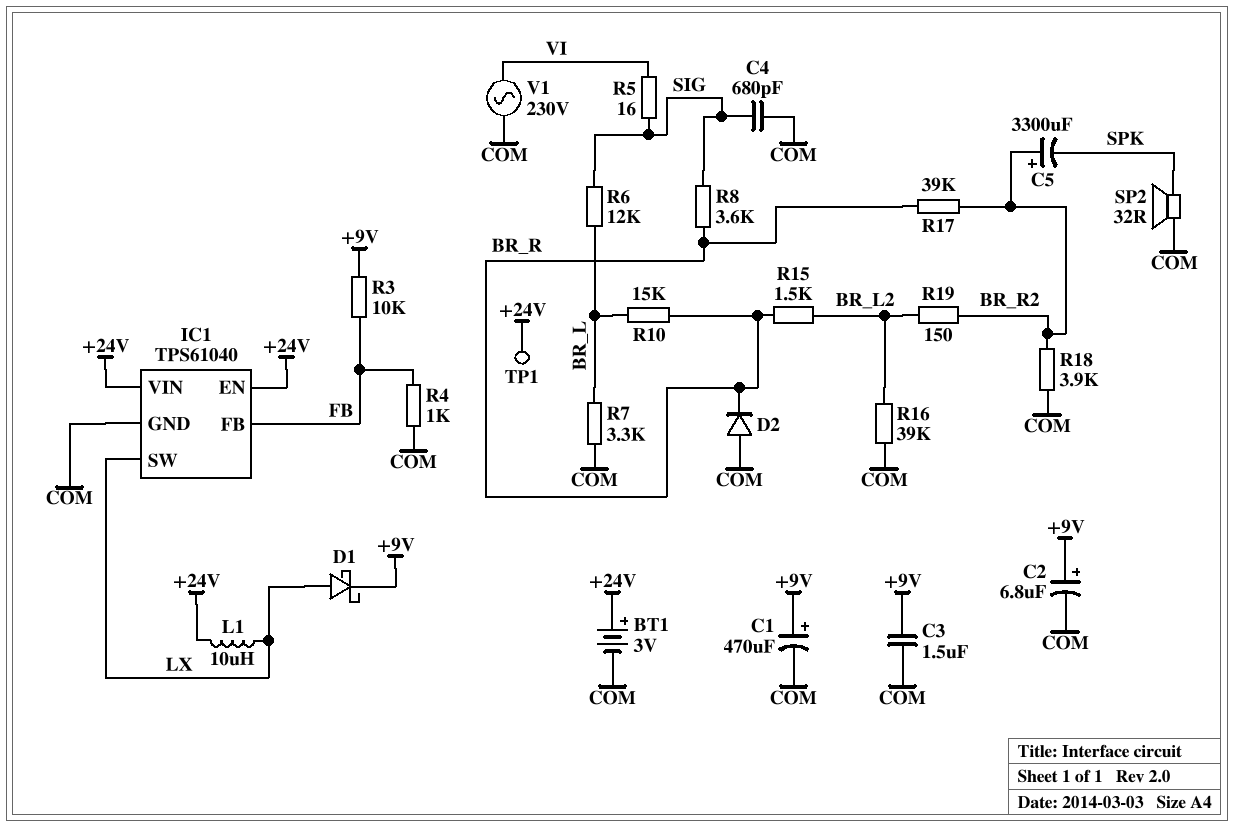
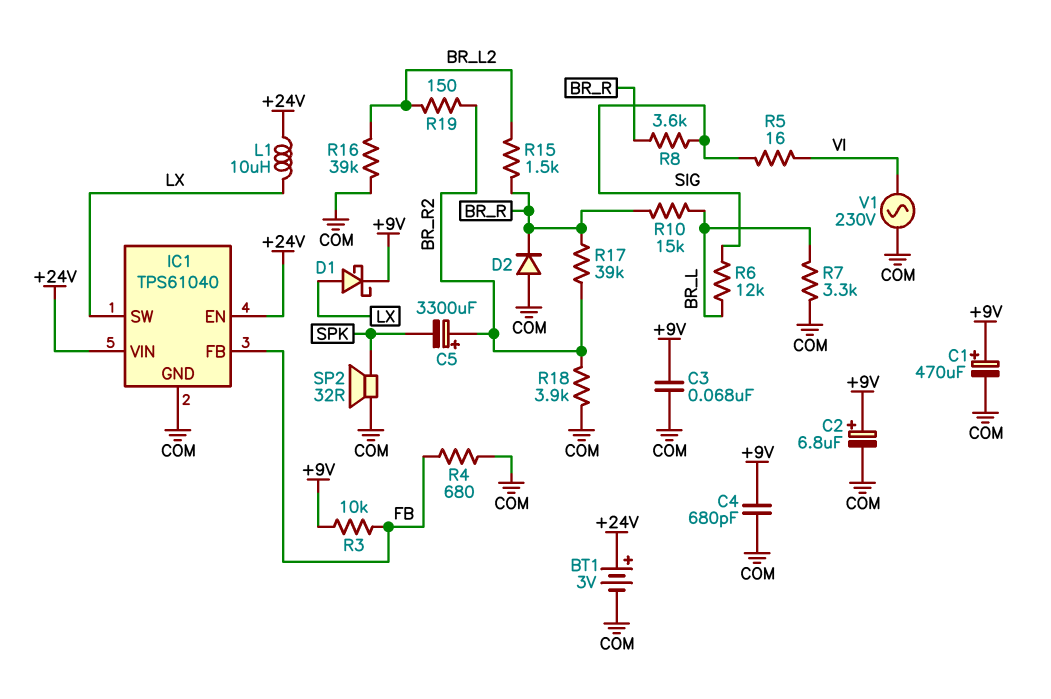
C3: 1.5uF (+9V, COM) -> 68nF (+9V, COM)
C4: 680pF (COM, SIG) -> 680pF (+9V, COM)
R4: 1k (COM, FB) -> 680 (COM, FB)
TP1: test point (+24V) -> none

